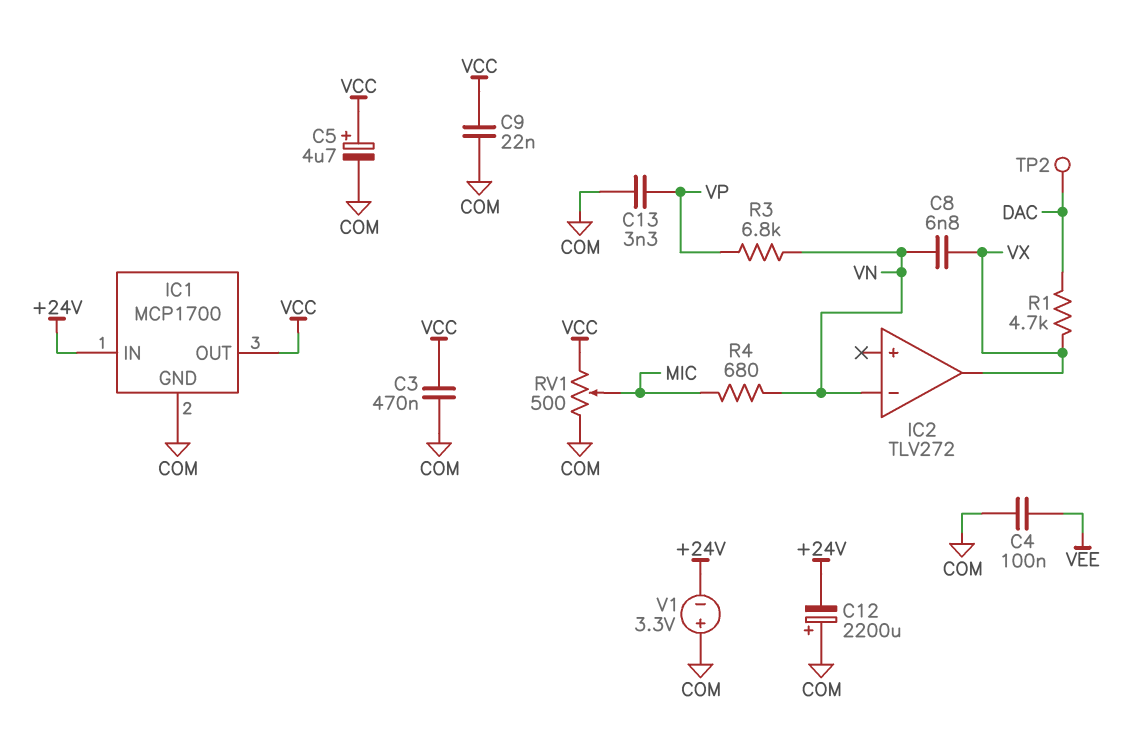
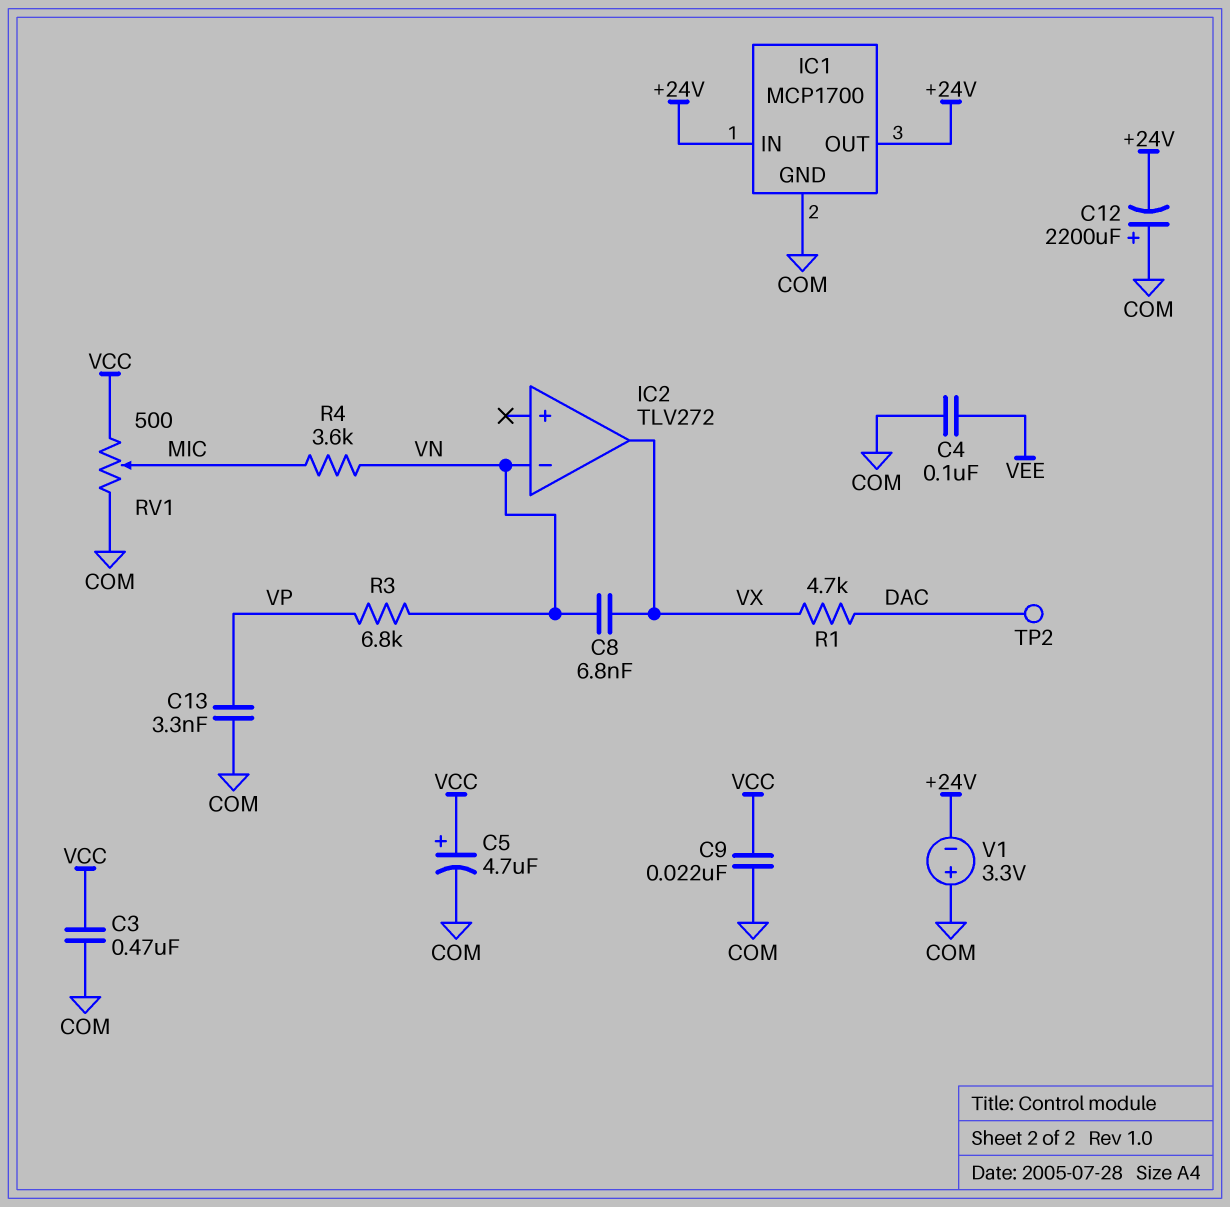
IC1 pin OUT: VCC -> +24V
R4: 680 (MIC, VN) -> 3.6k (MIC, VN)

